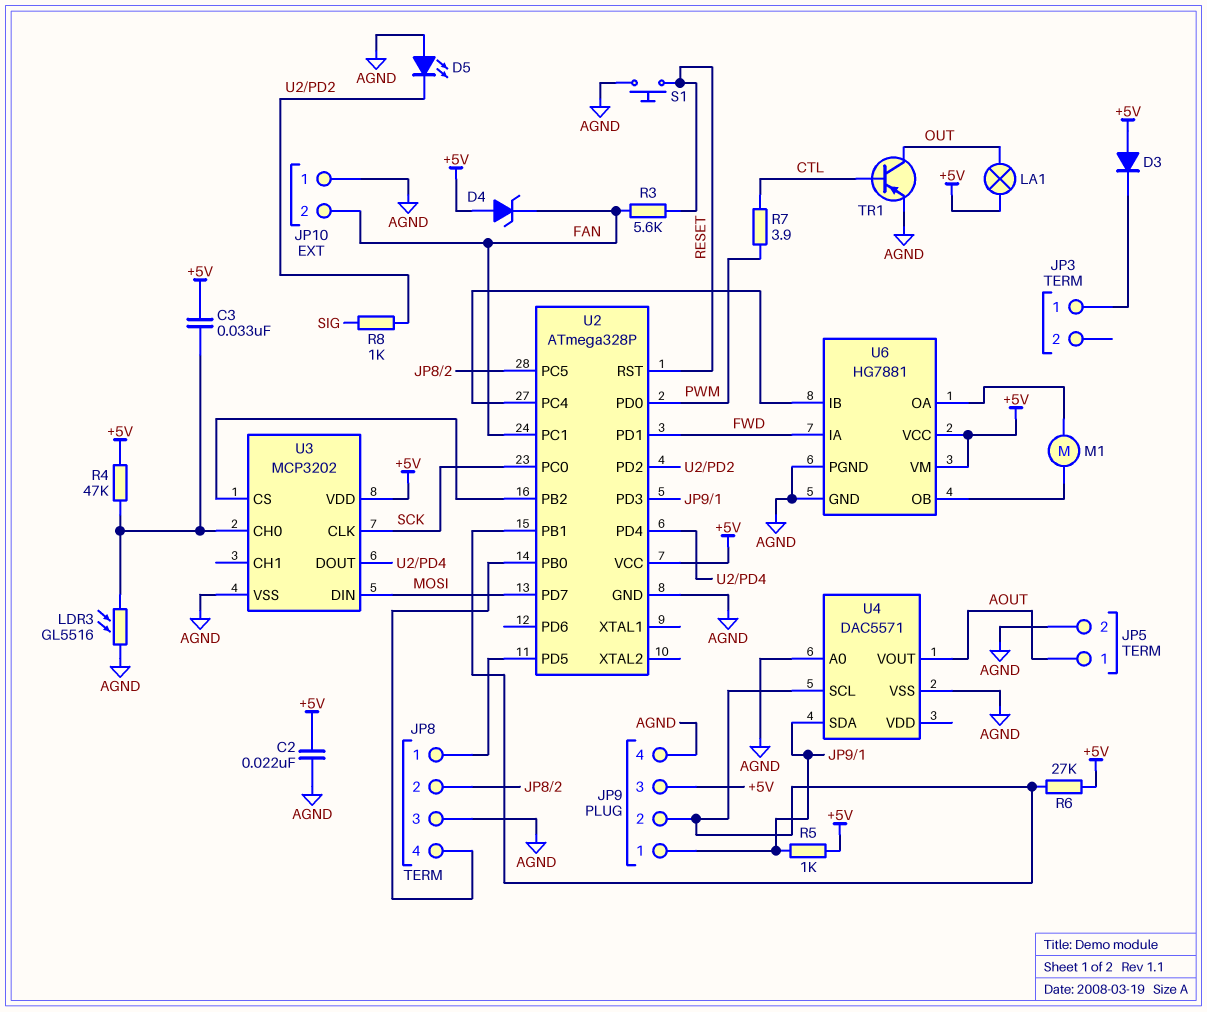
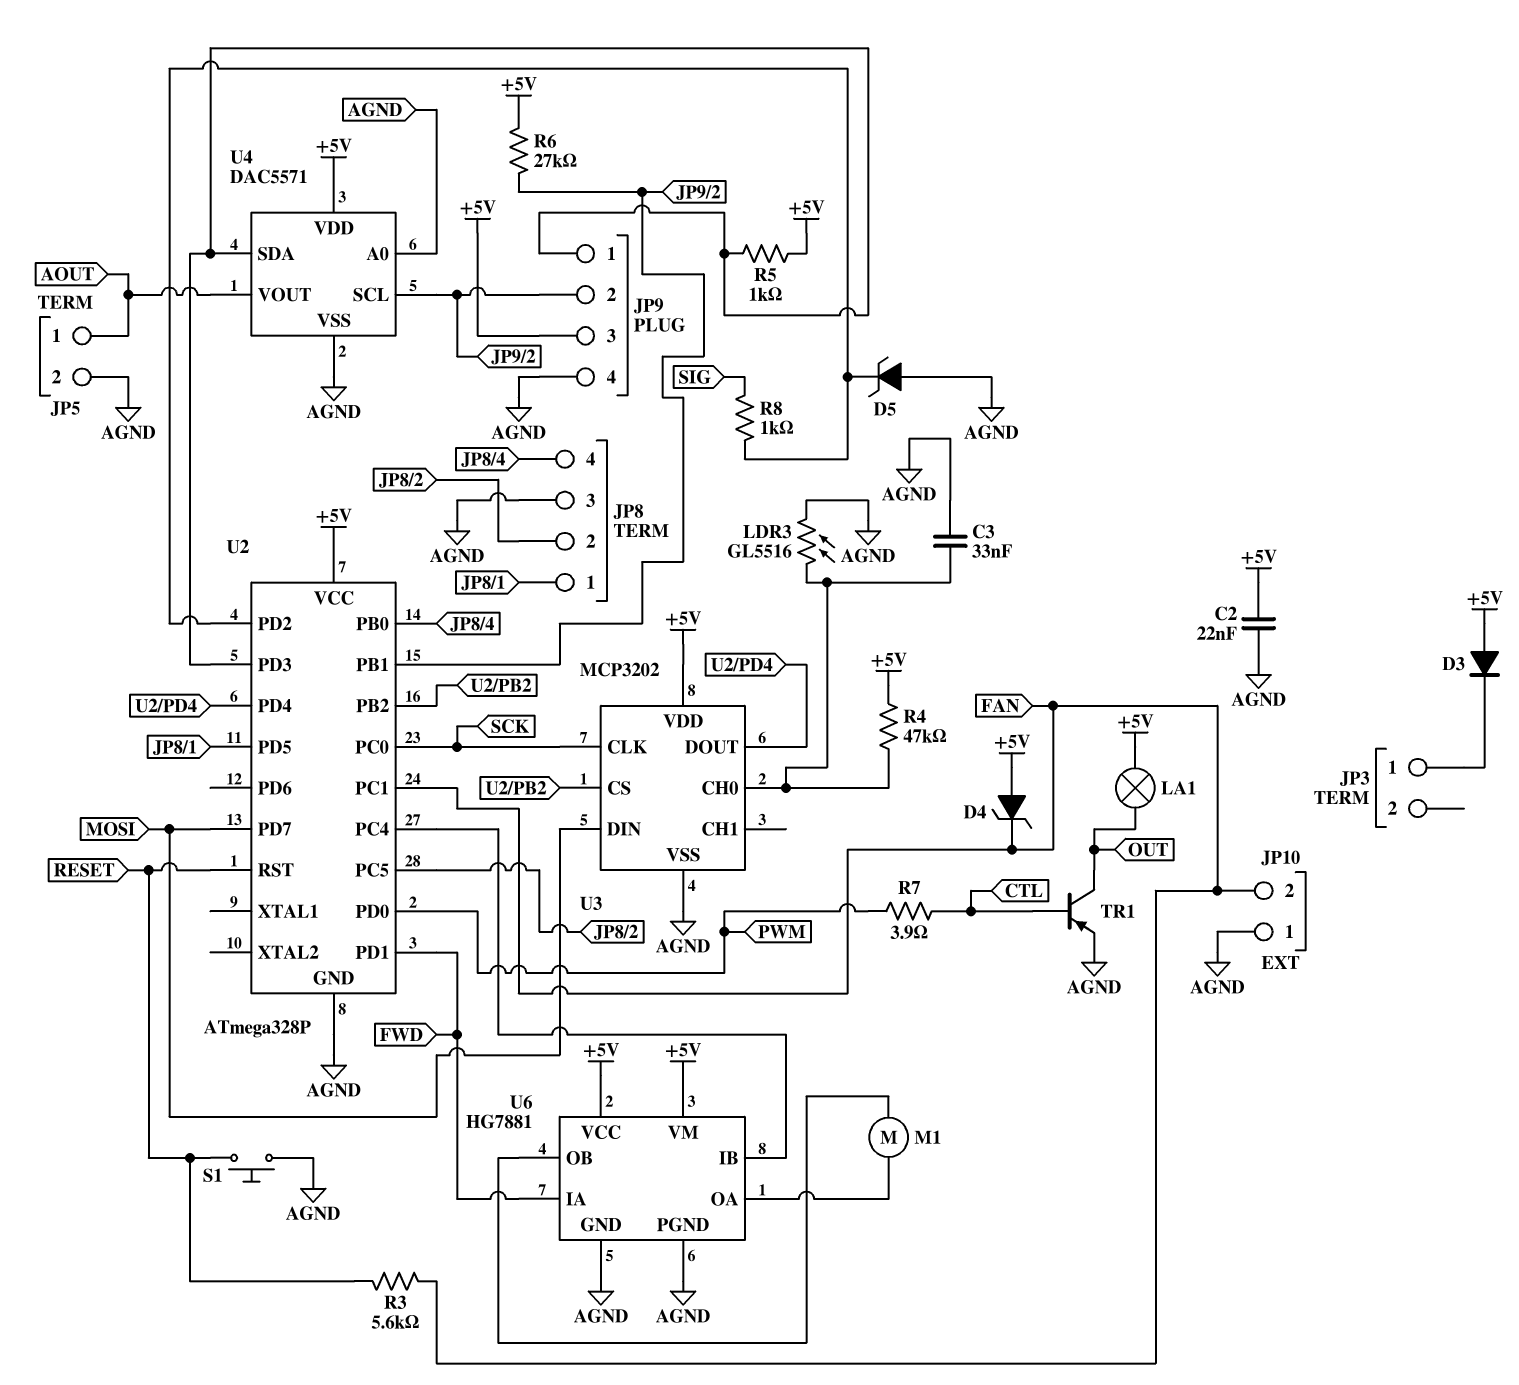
C3: 33nF (+5V, U3/CH0) -> 33nF (AGND, U3/CH0)
D5: LED (A AGND, K U2/PD2) -> zener (A AGND, K U2/PD2)
U4 pin VDD: none -> +5V

